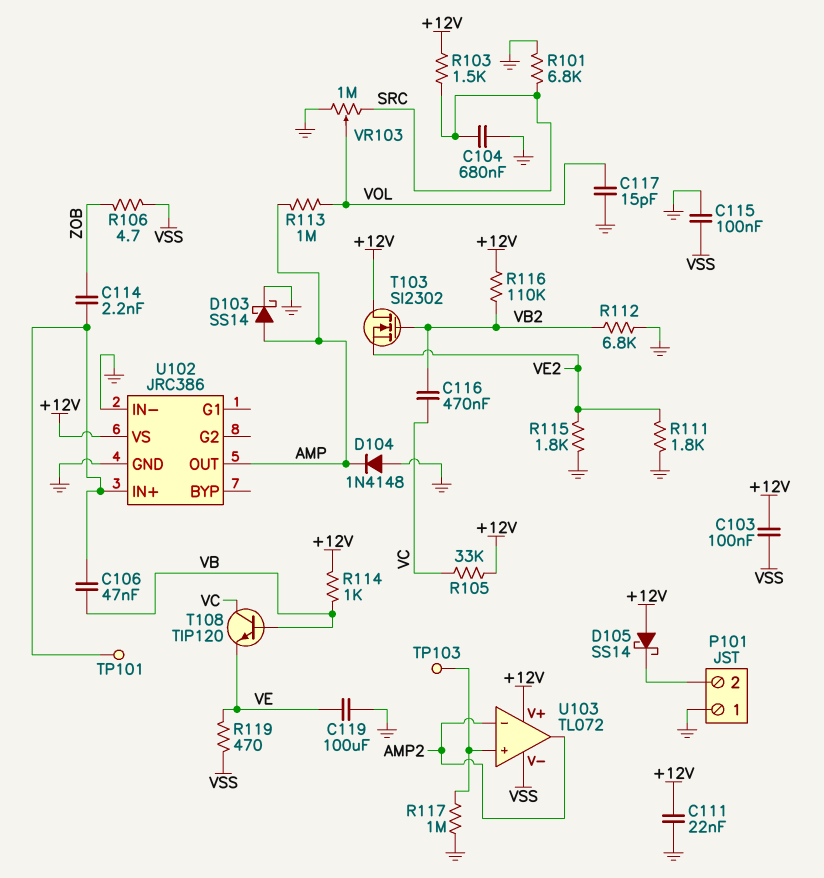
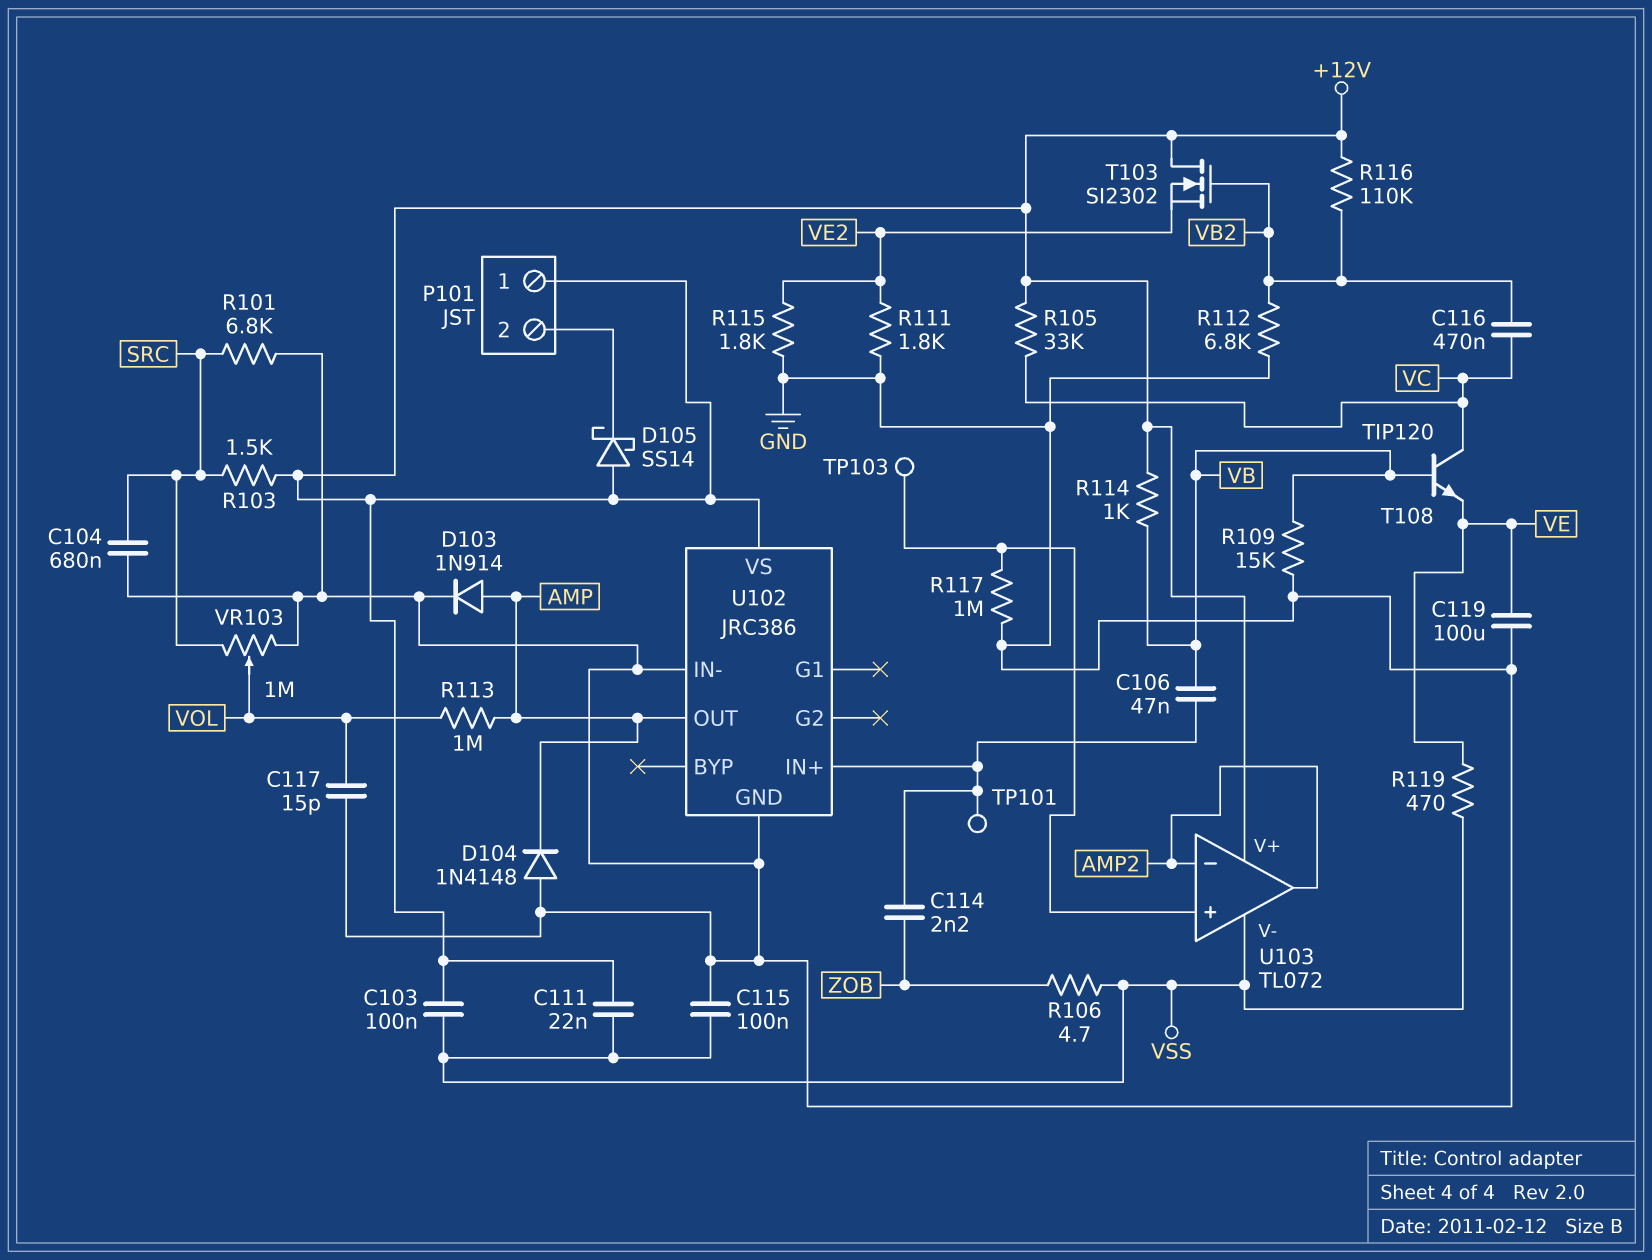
C111: 22nF (+12V, GND) -> 22nF (+12V, VSS)
D103: schottky SS14 (A AMP, K GND) -> diode 1N914 (A AMP, K GND)
P101 pin 1: GND -> +12V
R109: none -> 15k (GND, VB)

